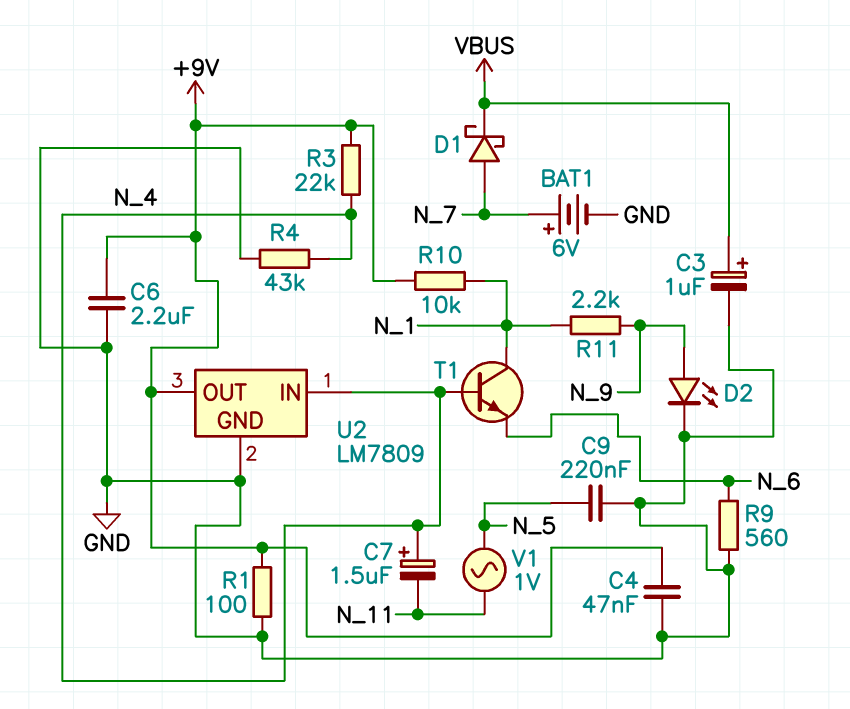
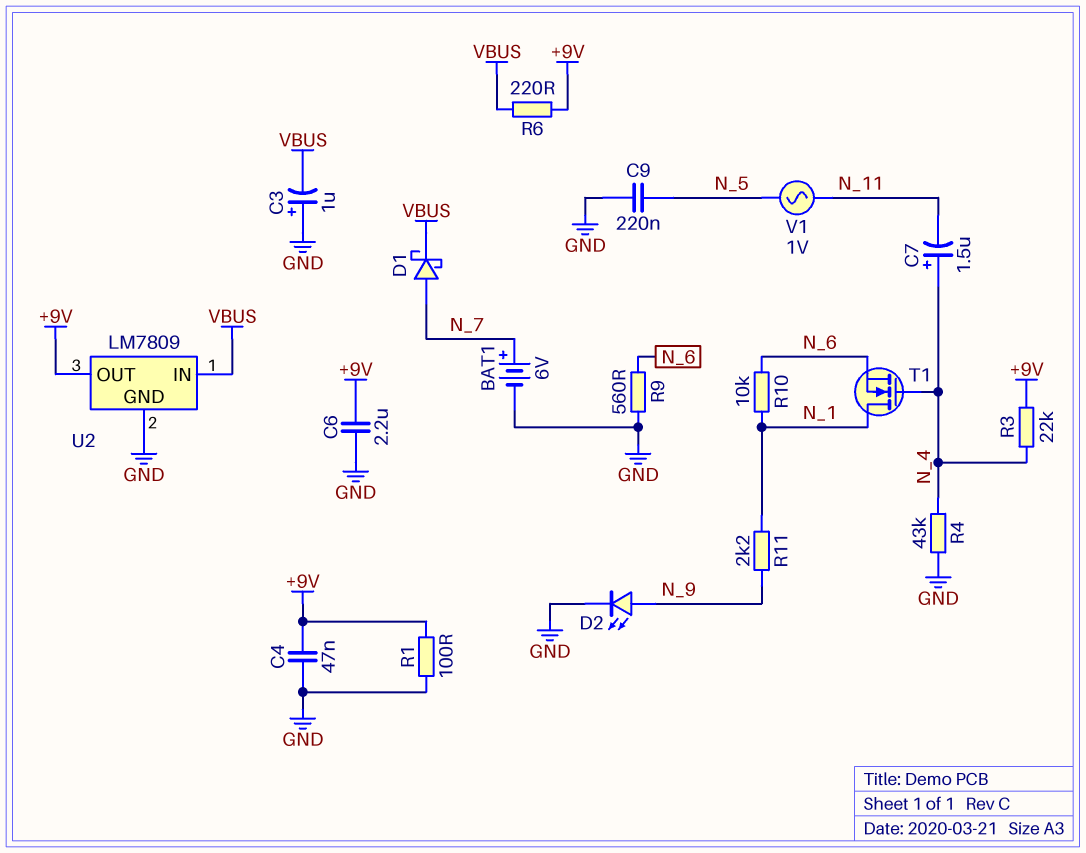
C3: 1uF (plus VBUS, minus GND) -> 1uF (plus GND, minus VBUS)
R6: none -> 220 (+9V, VBUS)
R10: 10k (+9V, N_1) -> 10k (N_1, N_6)
T1: NPN (B N_4, C N_1, E N_6) -> NMOS (G N_4, D N_1, S N_6)
U2 pin IN: N_4 -> VBUS

